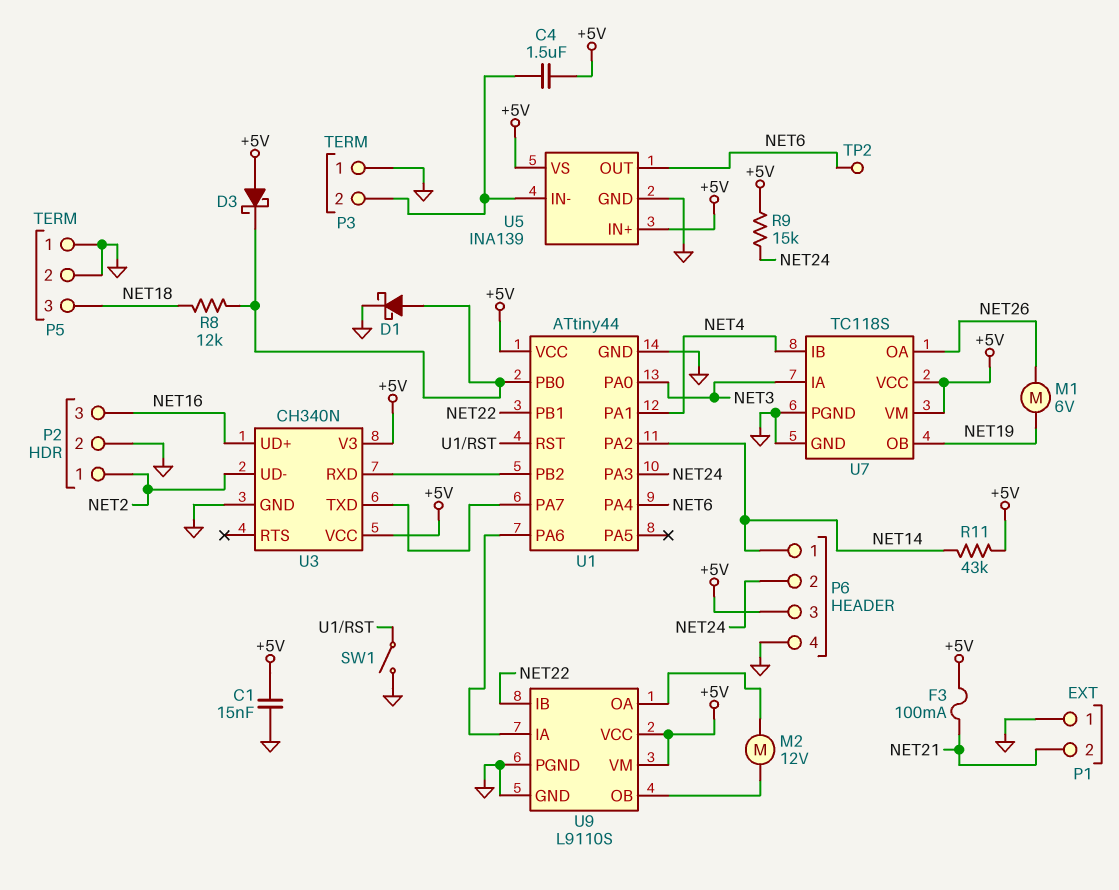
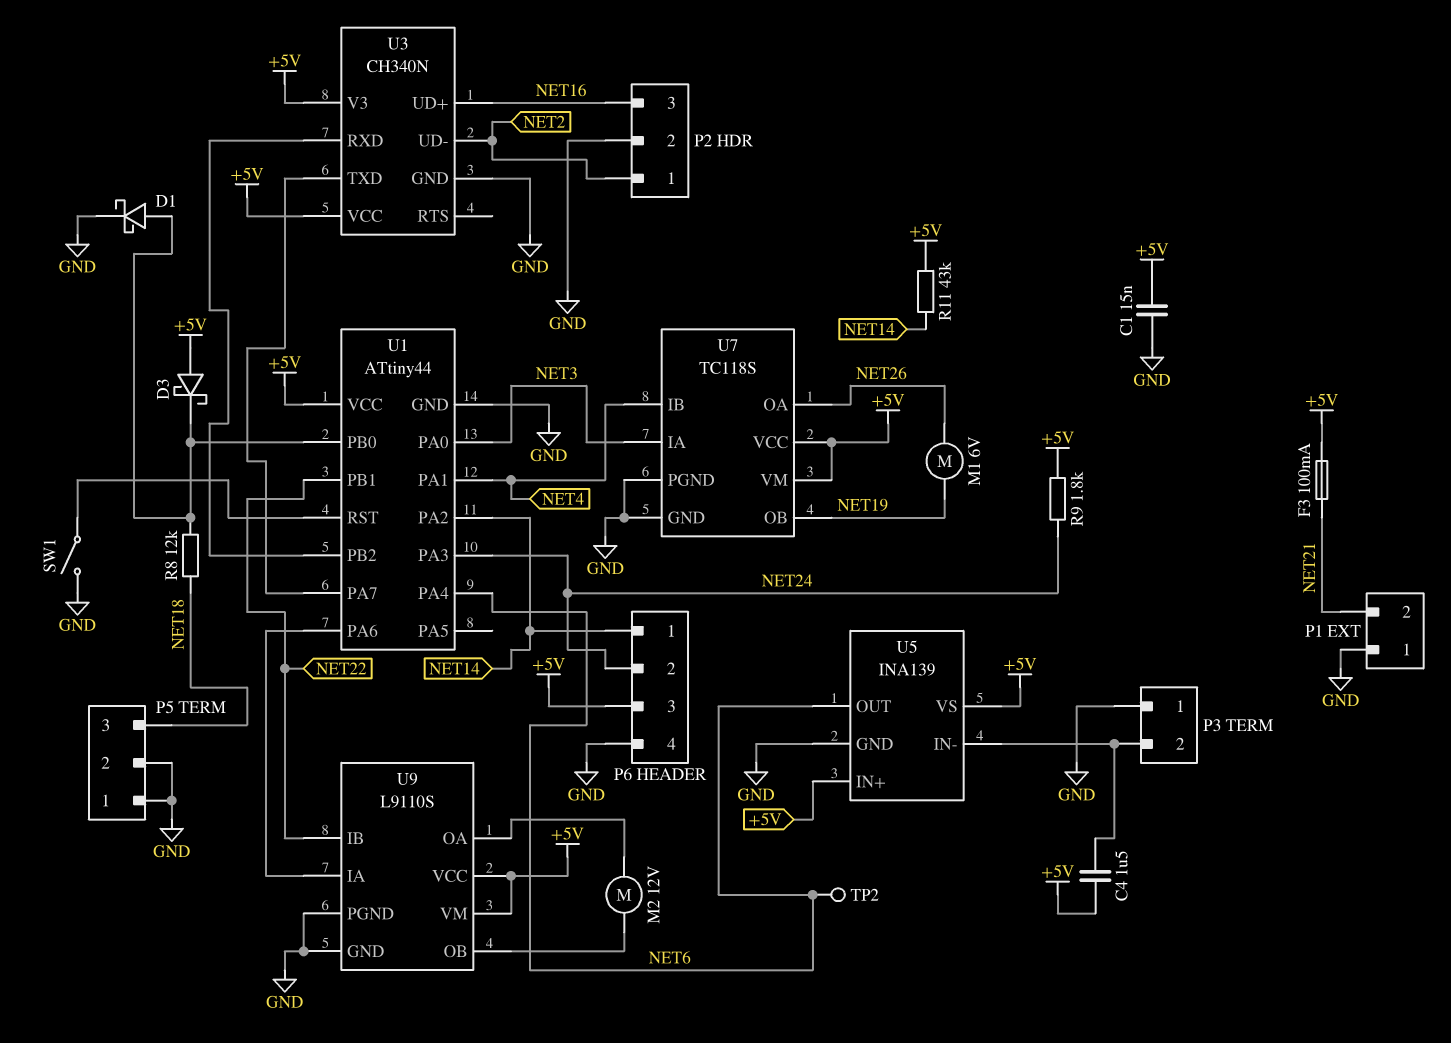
R9: 15k (+5V, NET24) -> 1.8k (+5V, NET24)

